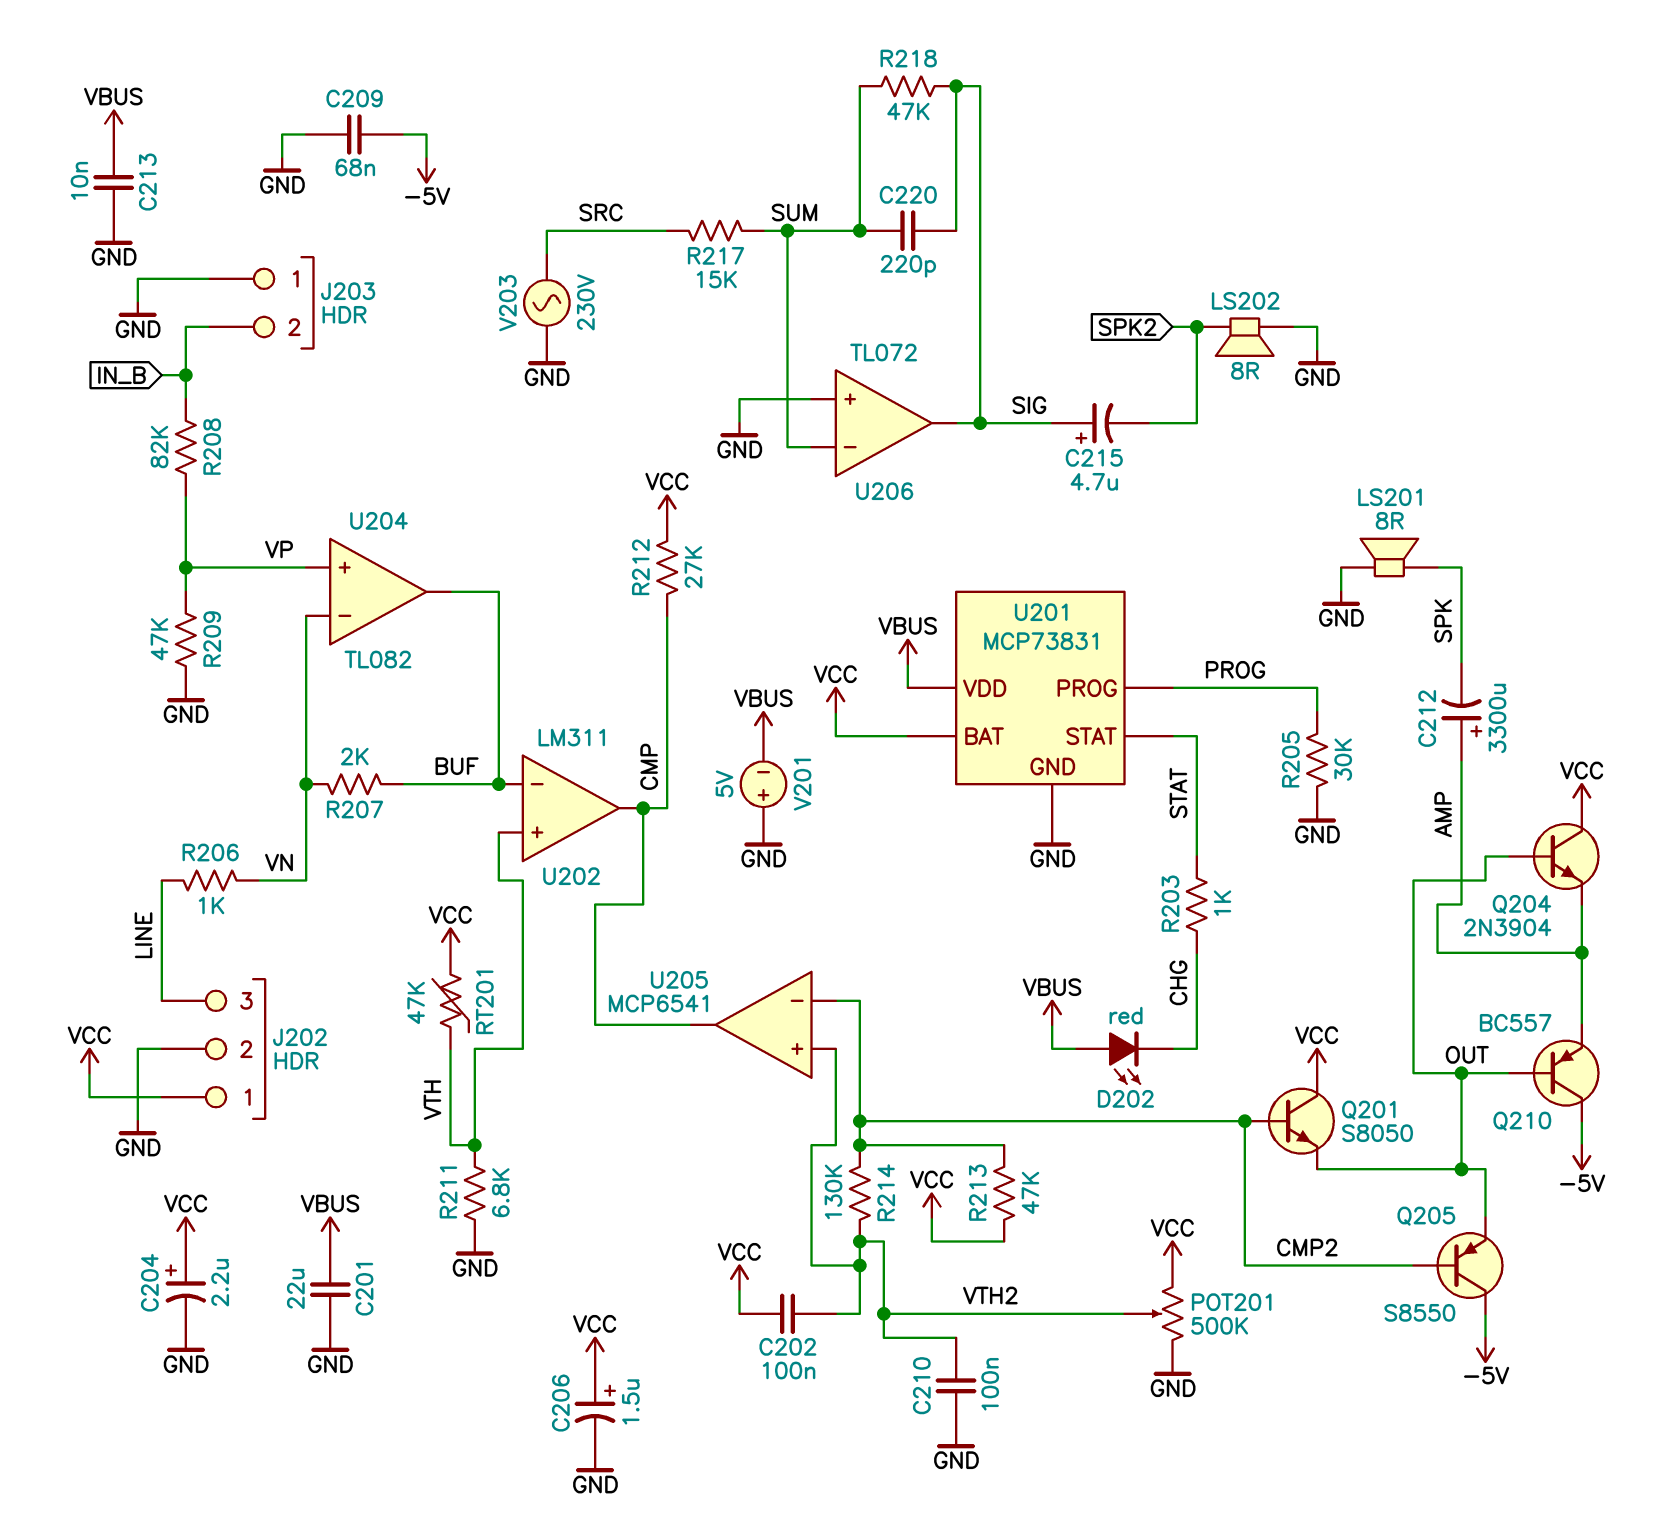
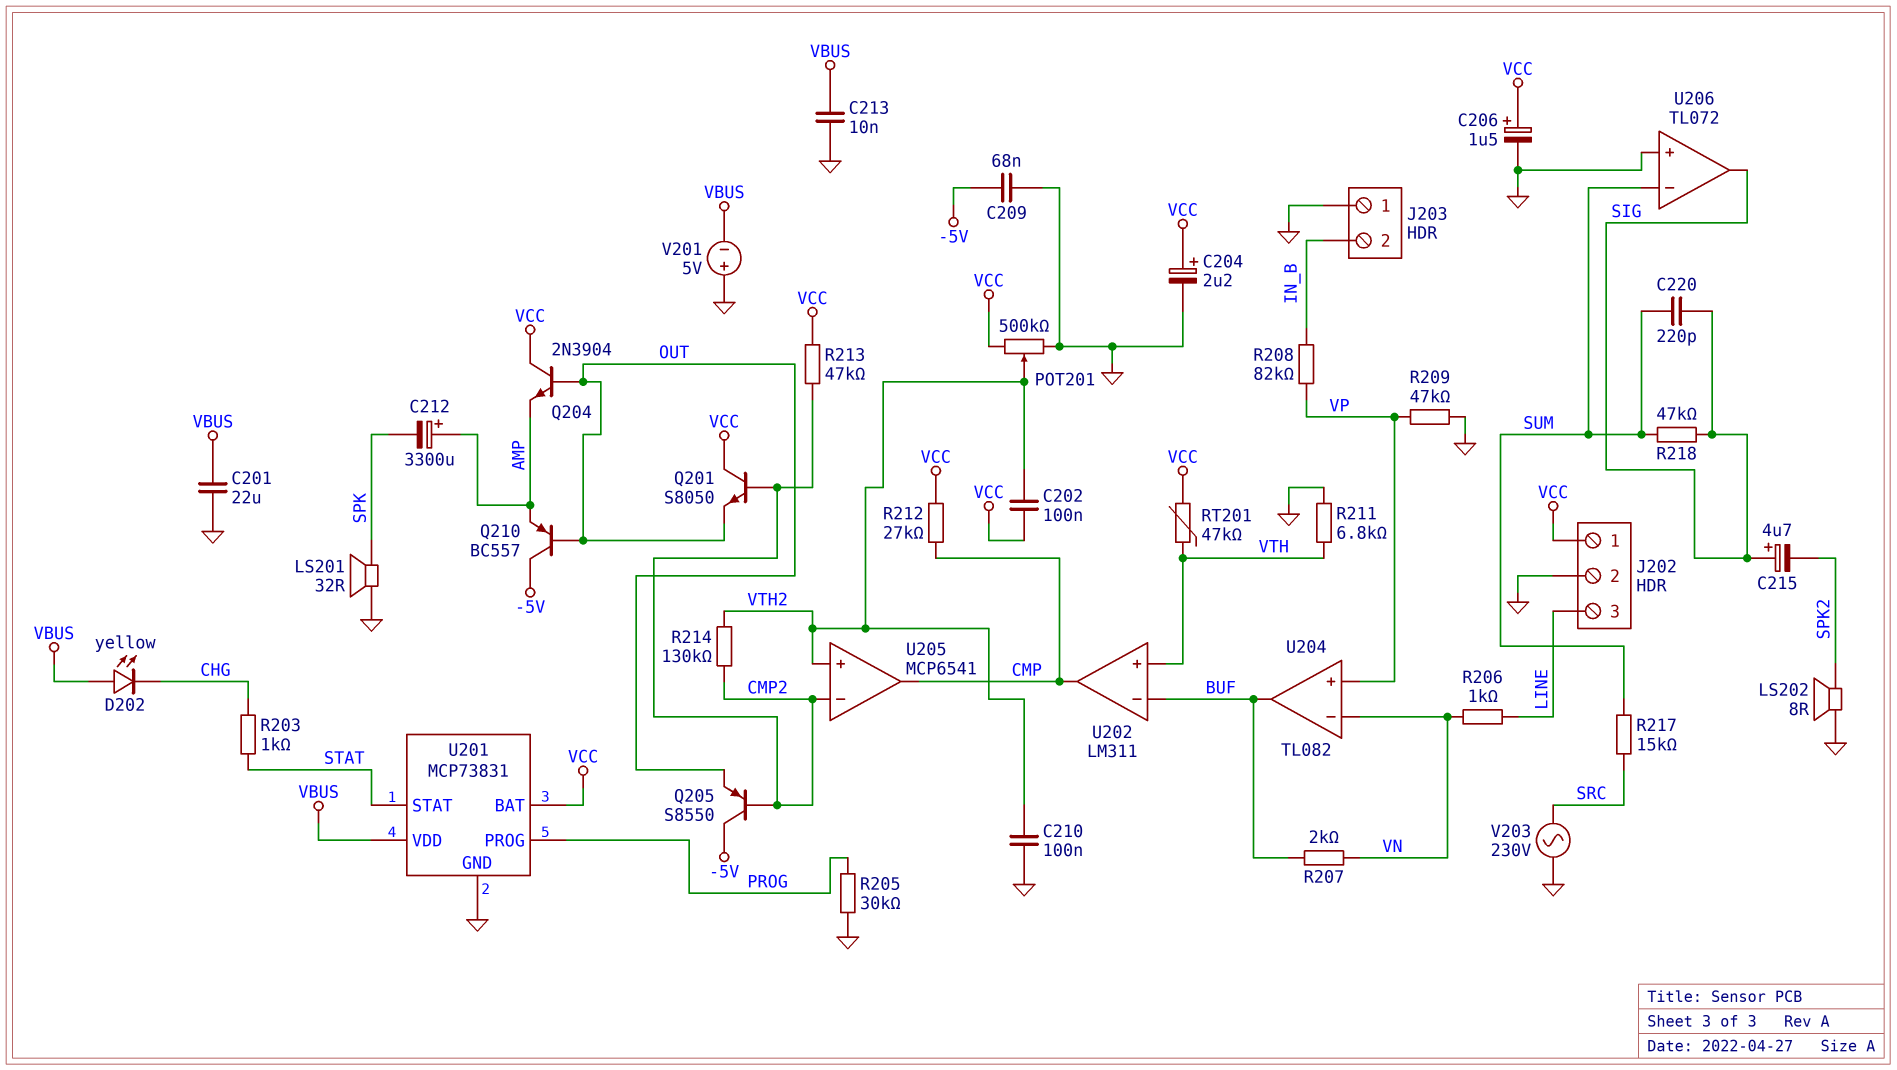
D202: LED red (A VBUS, K CHG) -> LED yellow (A VBUS, K CHG)
LS201: speaker 8R (GND, SPK) -> speaker 32R (GND, SPK)

